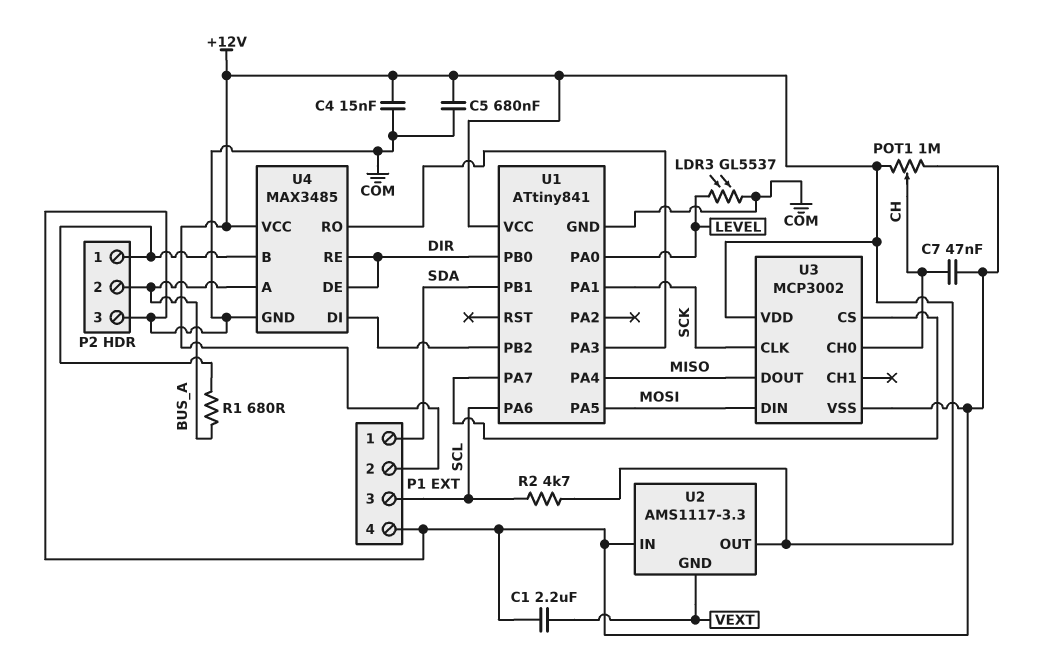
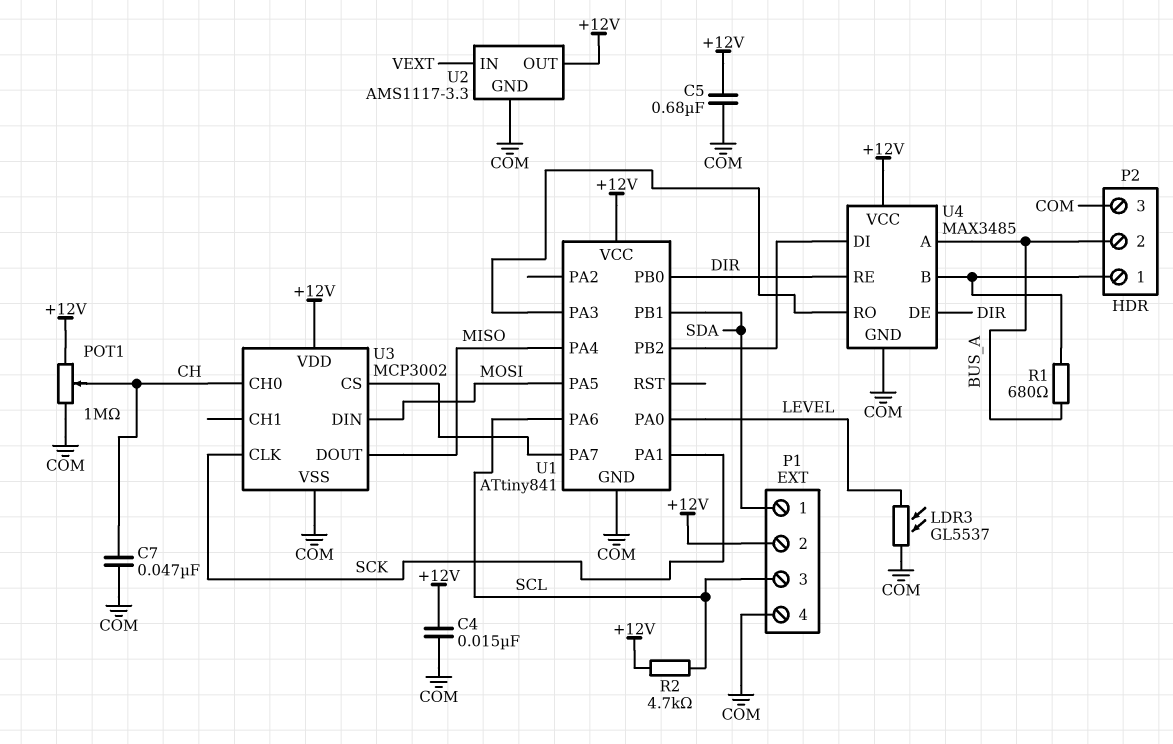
C1: 2.2uF (COM, VEXT) -> none
U2 pin GND: VEXT -> COM
U2 pin IN: COM -> VEXT

